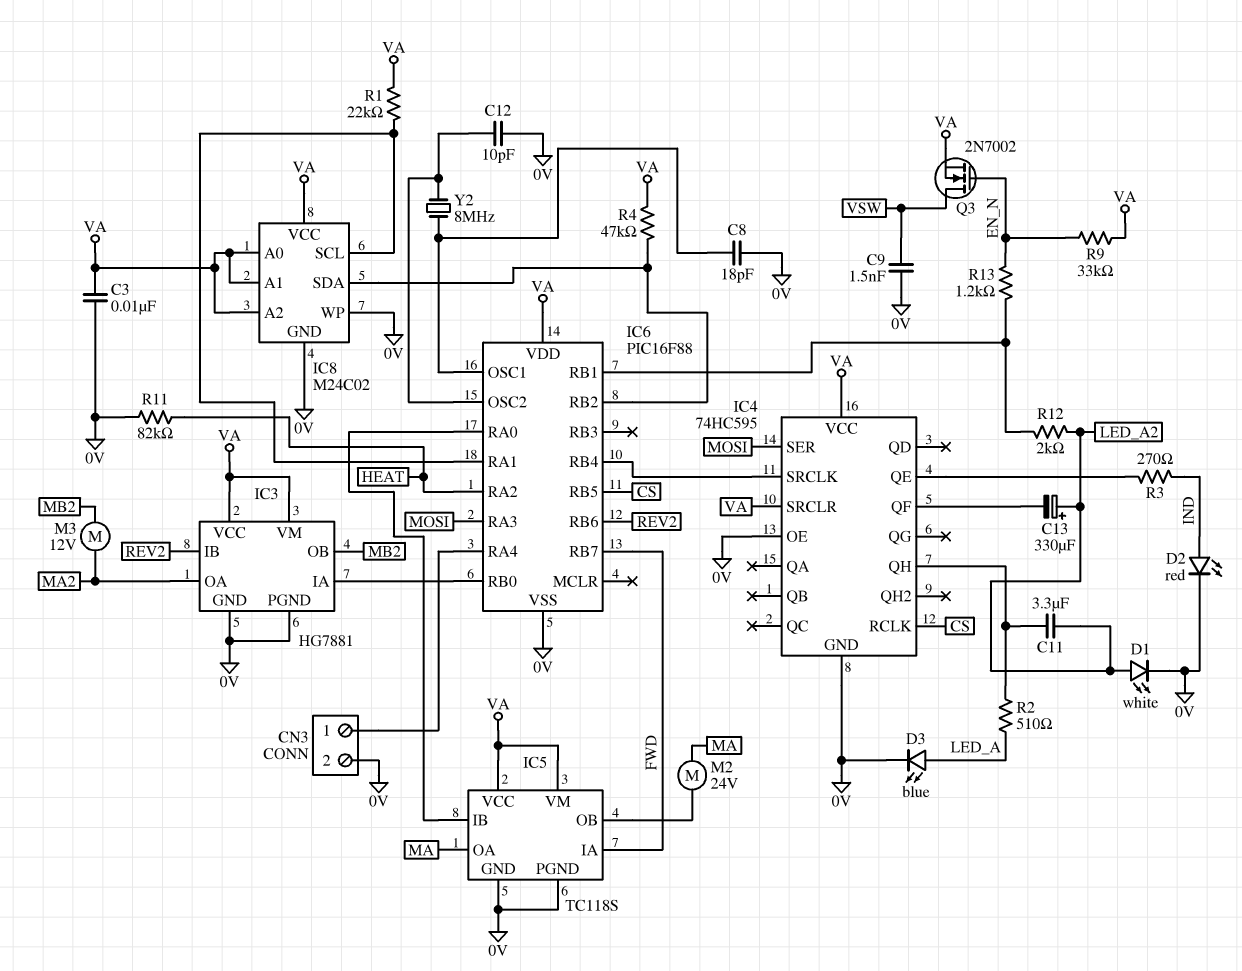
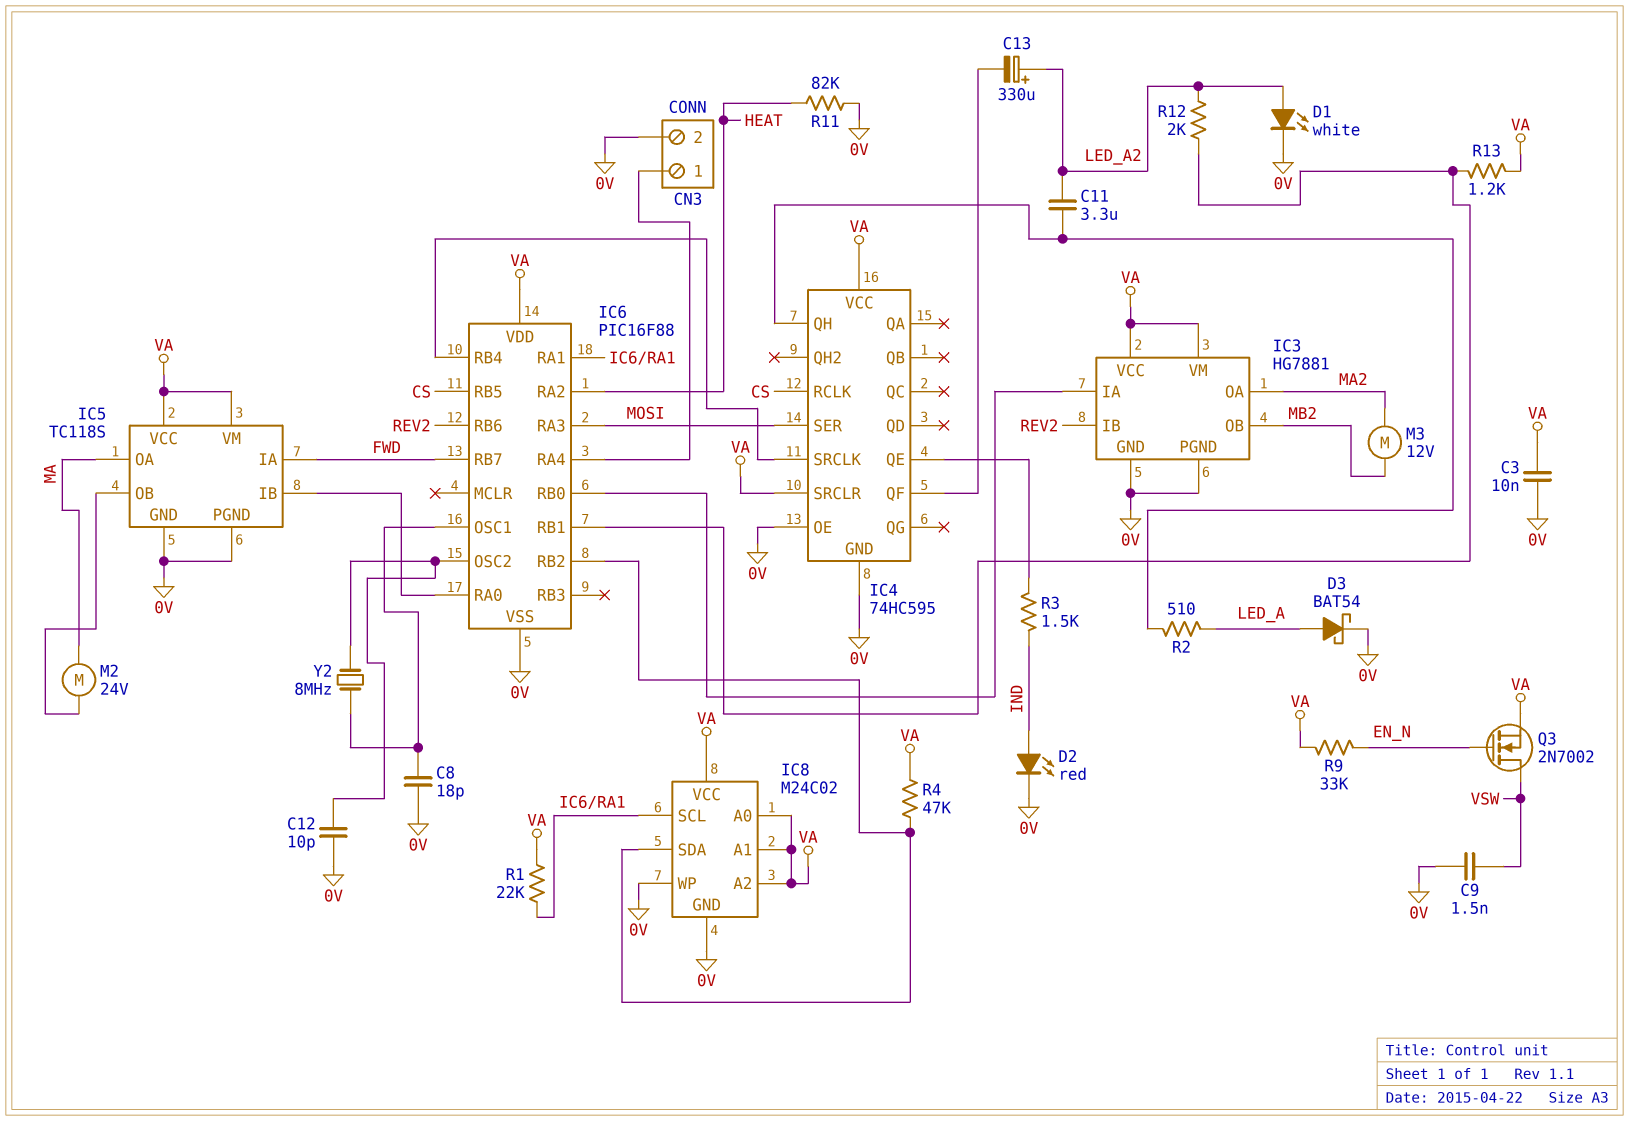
D3: LED blue (A LED_A, K 0V) -> schottky BAT54 (A LED_A, K 0V)
R3: 270 (IC4/QE, IND) -> 1.5k (IC4/QE, IND)
R13: 1.2k (EN_N, IC6/RB1) -> 1.2k (IC6/RB1, VA)

